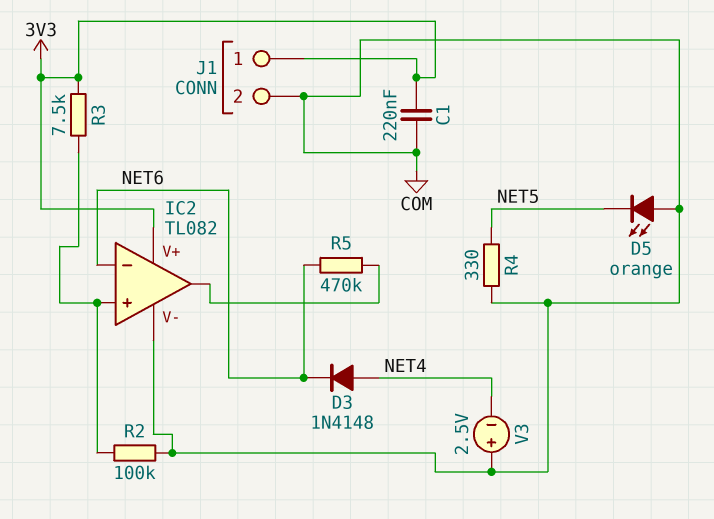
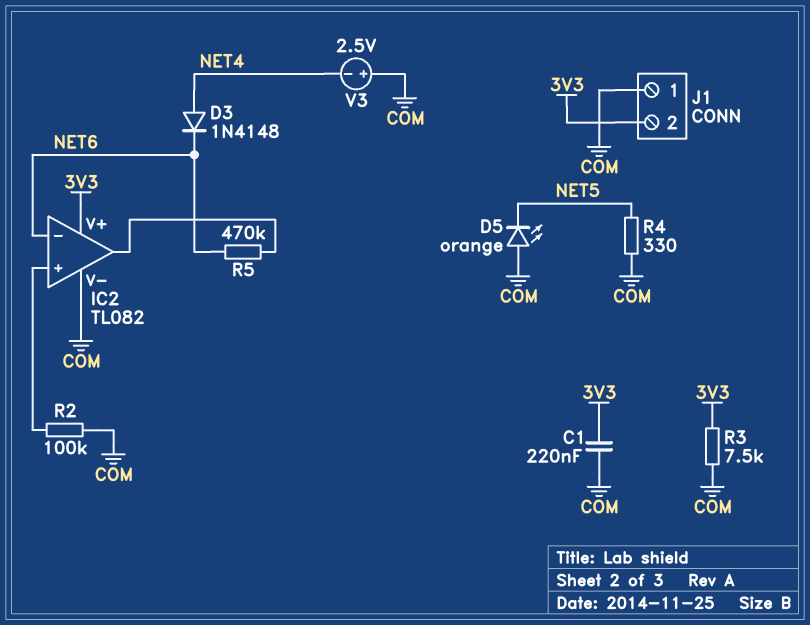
J1 pin 1: 3V3 -> COM
J1 pin 2: COM -> 3V3
R3: 7.5k (3V3, IC2/in+) -> 7.5k (3V3, COM)

